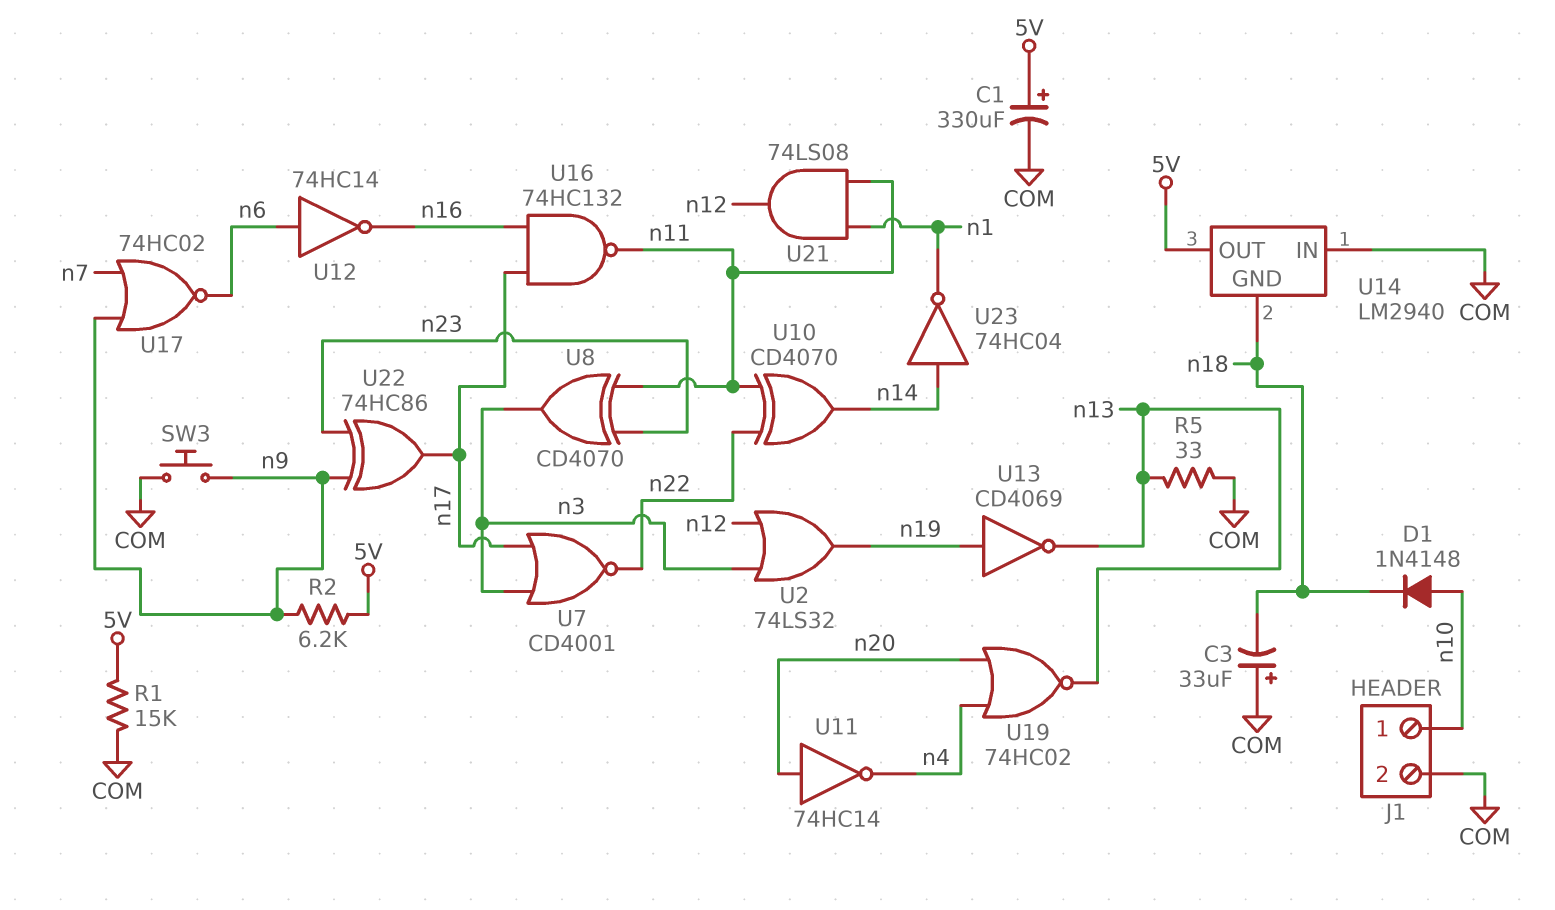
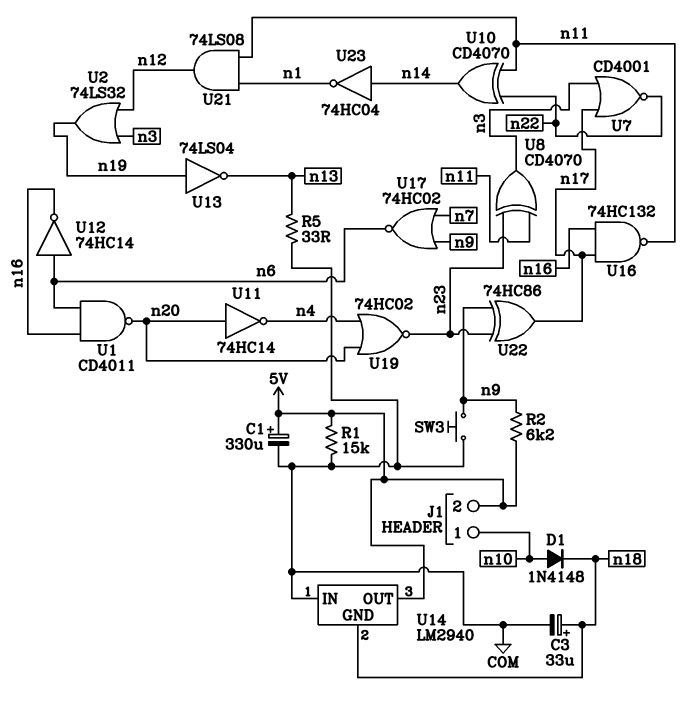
C3: 33uF (plus COM, minus n18) -> 33uF (plus n18, minus COM)
J1 pin 2: COM -> 5V
U1: none -> NAND CD4011 (in n6, in n16, out n20)
U13: NOT CD4069 (in n19, out n13) -> NOT 74LS04 (in n19, out n13)
U19: NOR 74HC02 (in n4, in n20, out n13) -> NOR 74HC02 (in n4, in n20, out n23)

